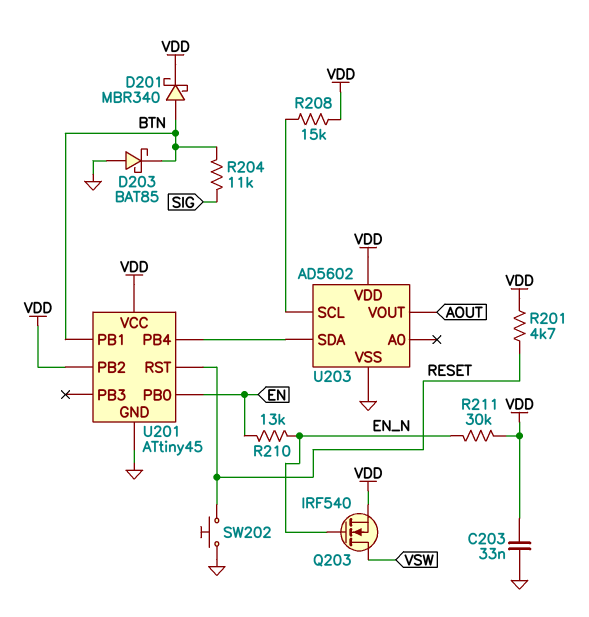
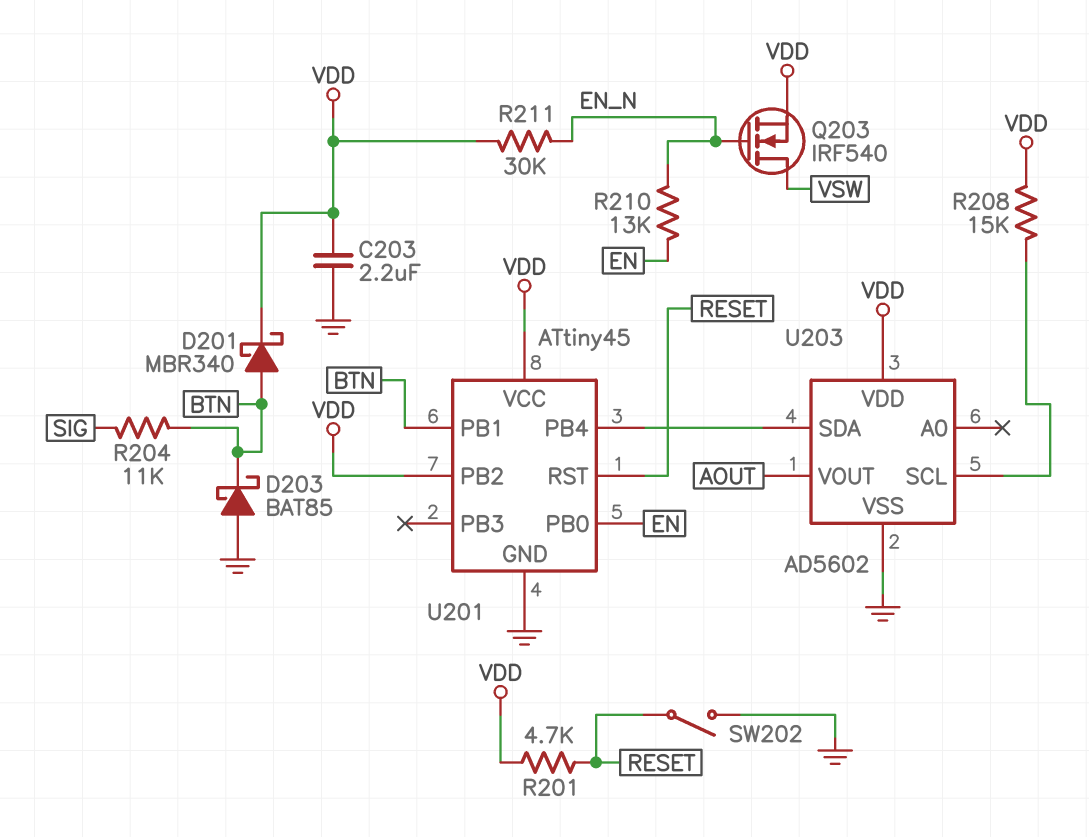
C203: 33nF (GND, VDD) -> 2.2uF (GND, VDD)
SW202: button (GND, RESET) -> switch (GND, RESET)

